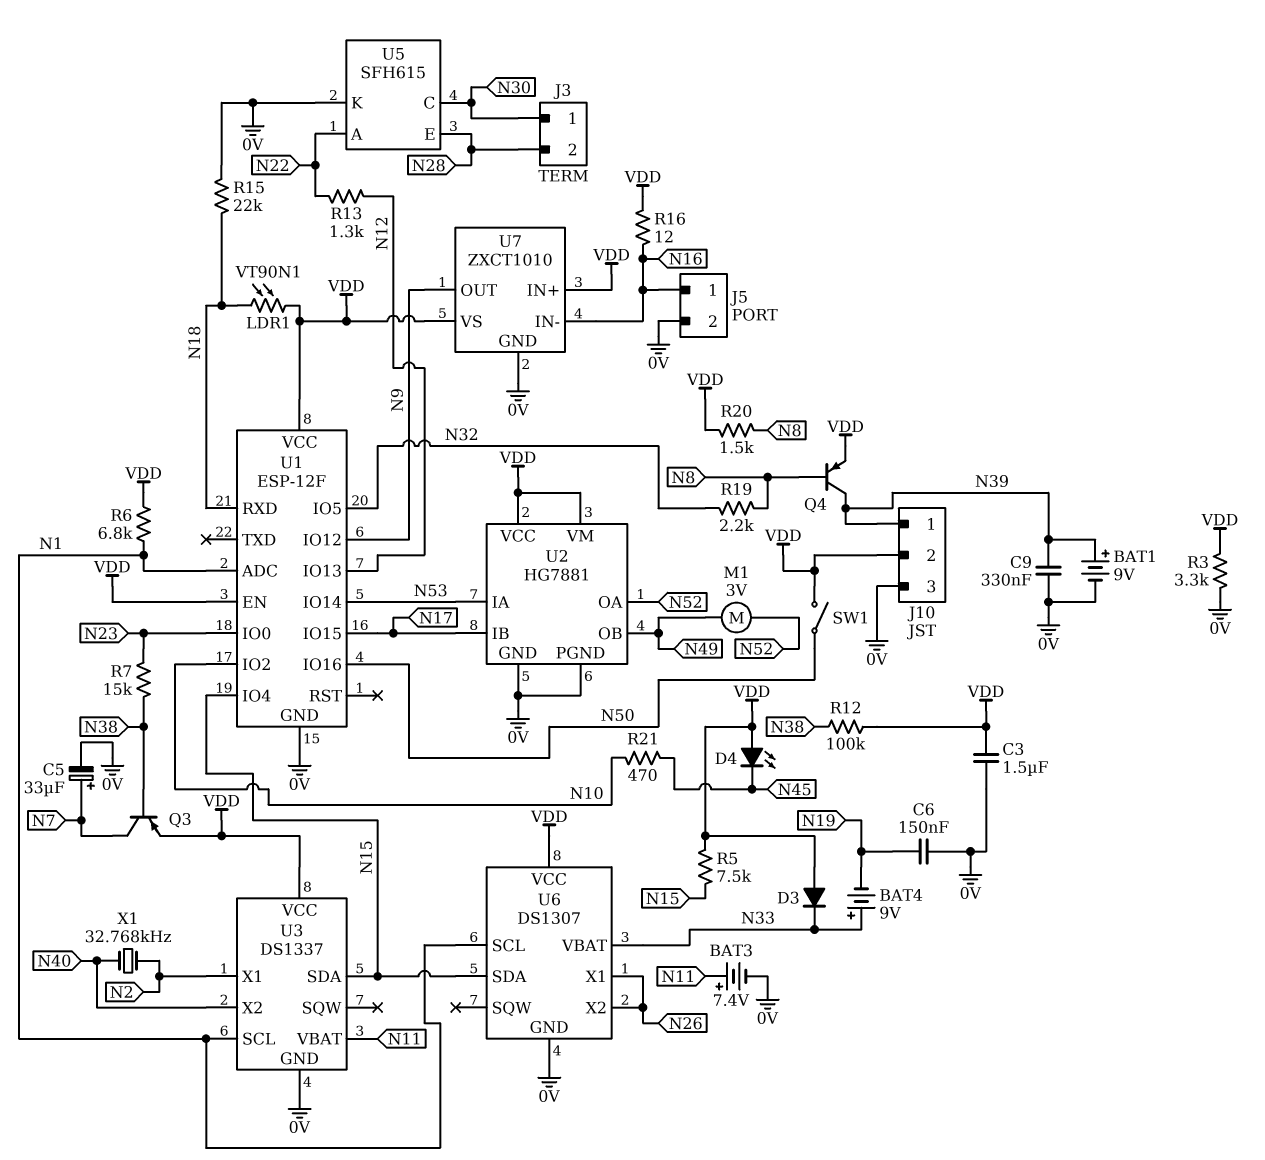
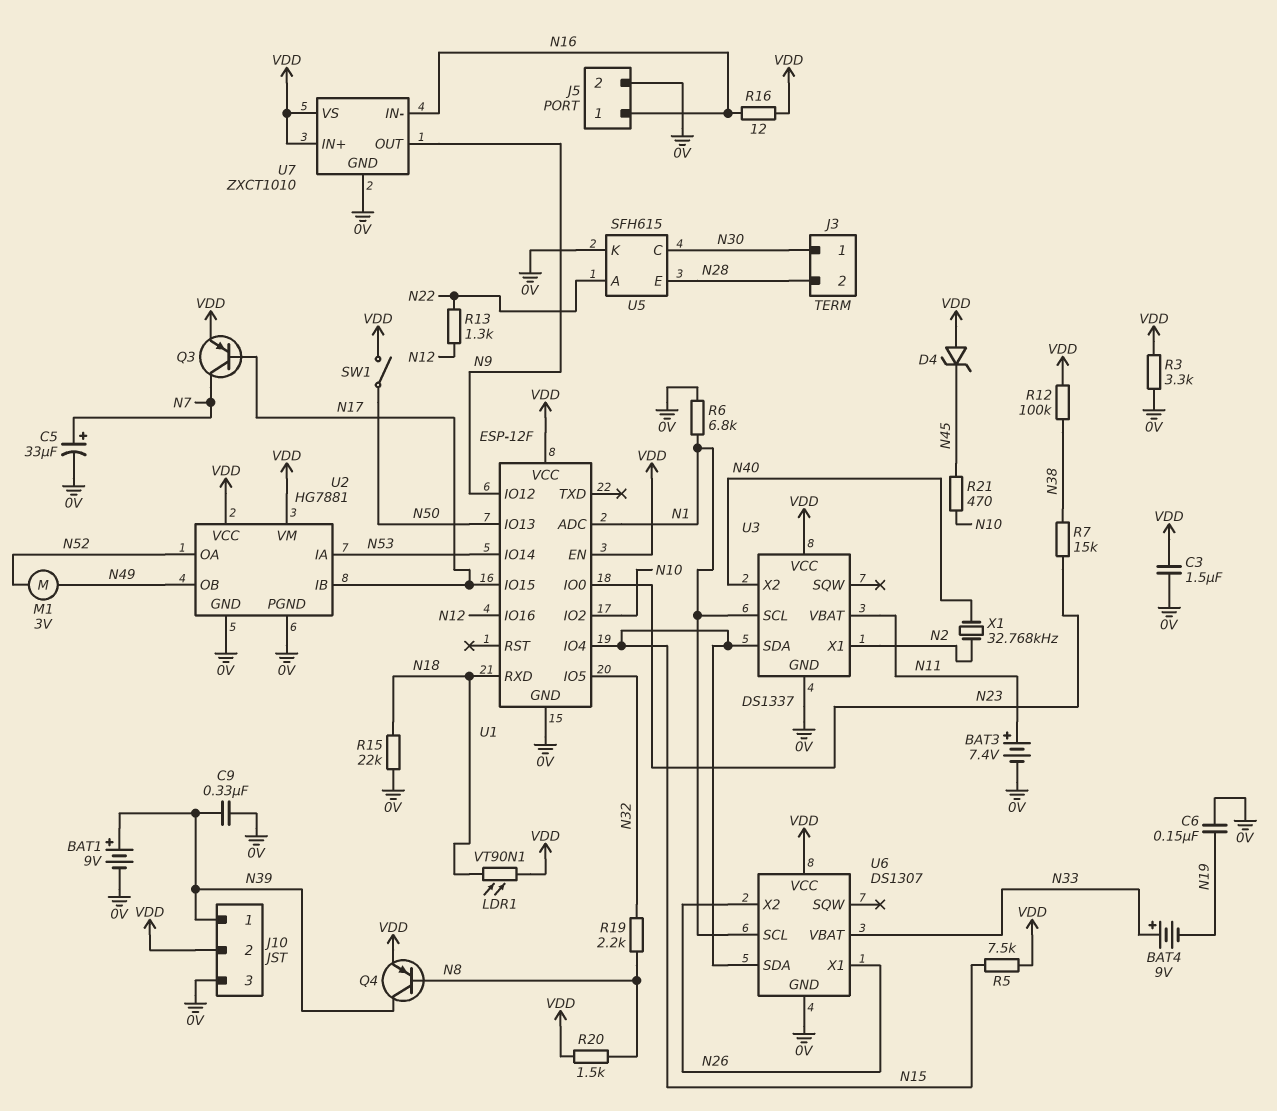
D3: diode (A VDD, K N33) -> none
D4: LED (A VDD, K N45) -> zener (A VDD, K N45)
Q3: PNP (B N38, C N7, E VDD) -> PNP (B N17, C N7, E VDD)
R6: 6.8k (N1, VDD) -> 6.8k (0V, N1)
U1 pin IO13: N12 -> N50
U1 pin IO16: N50 -> N12

